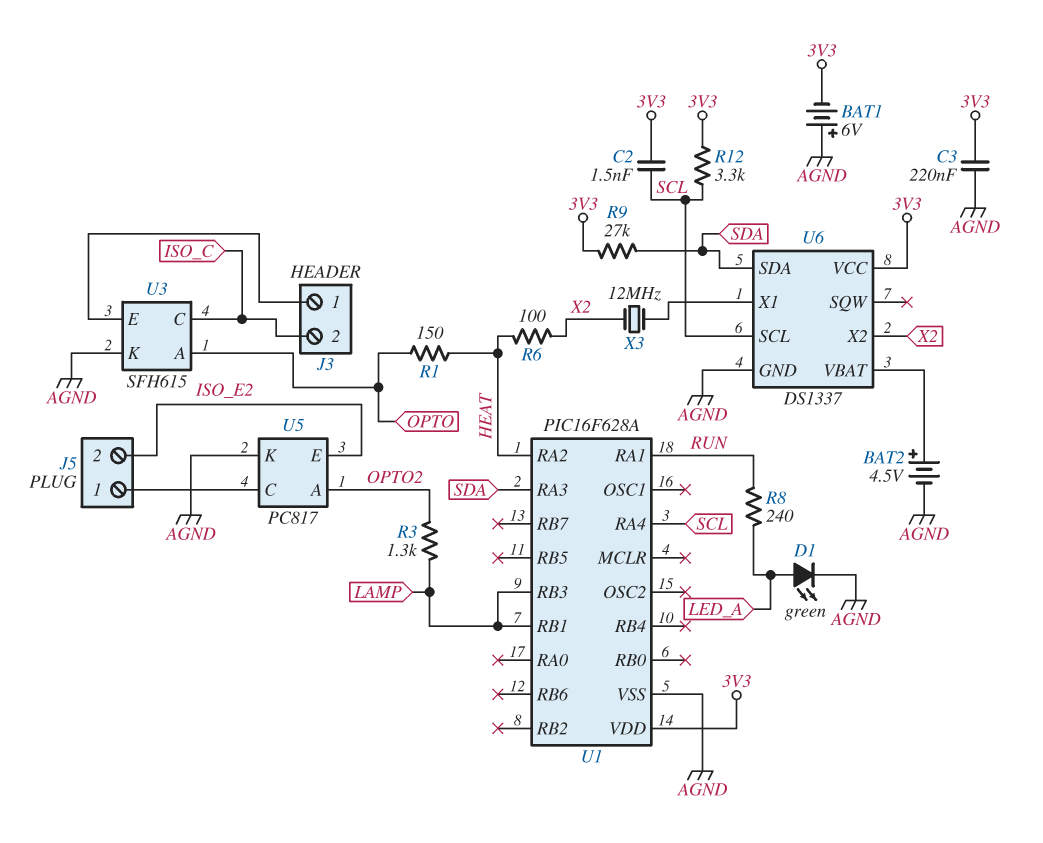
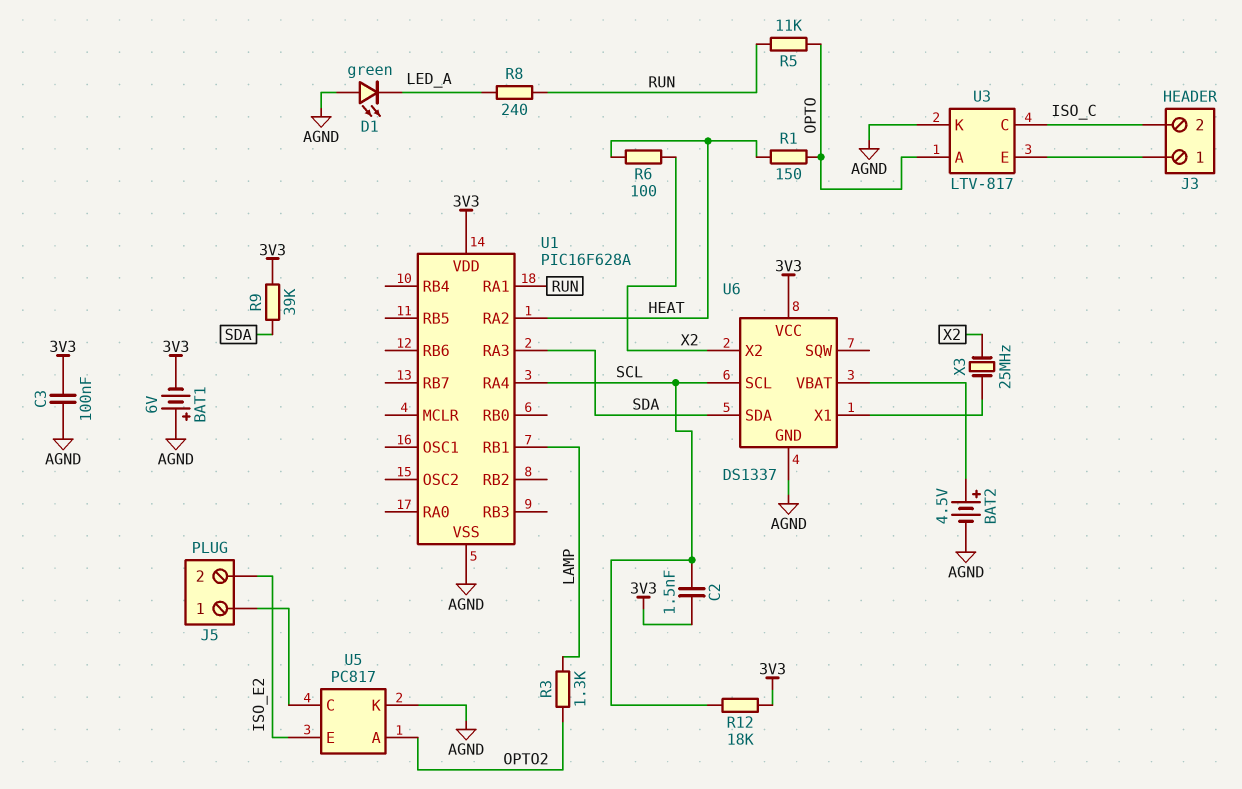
C3: 220nF (3V3, AGND) -> 100nF (3V3, AGND)
D1: LED green (A LED_A, K AGND) -> LED green (A AGND, K LED_A)
R5: none -> 11k (OPTO, RUN)
R9: 27k (3V3, SDA) -> 39k (3V3, SDA)
R12: 3.3k (3V3, SCL) -> 18k (3V3, SCL)
U1 pin RB3: LAMP -> none
U3: SFH615 -> LTV-817
X3: 12MHz (U6/X1, X2) -> 25MHz (U6/X1, X2)

